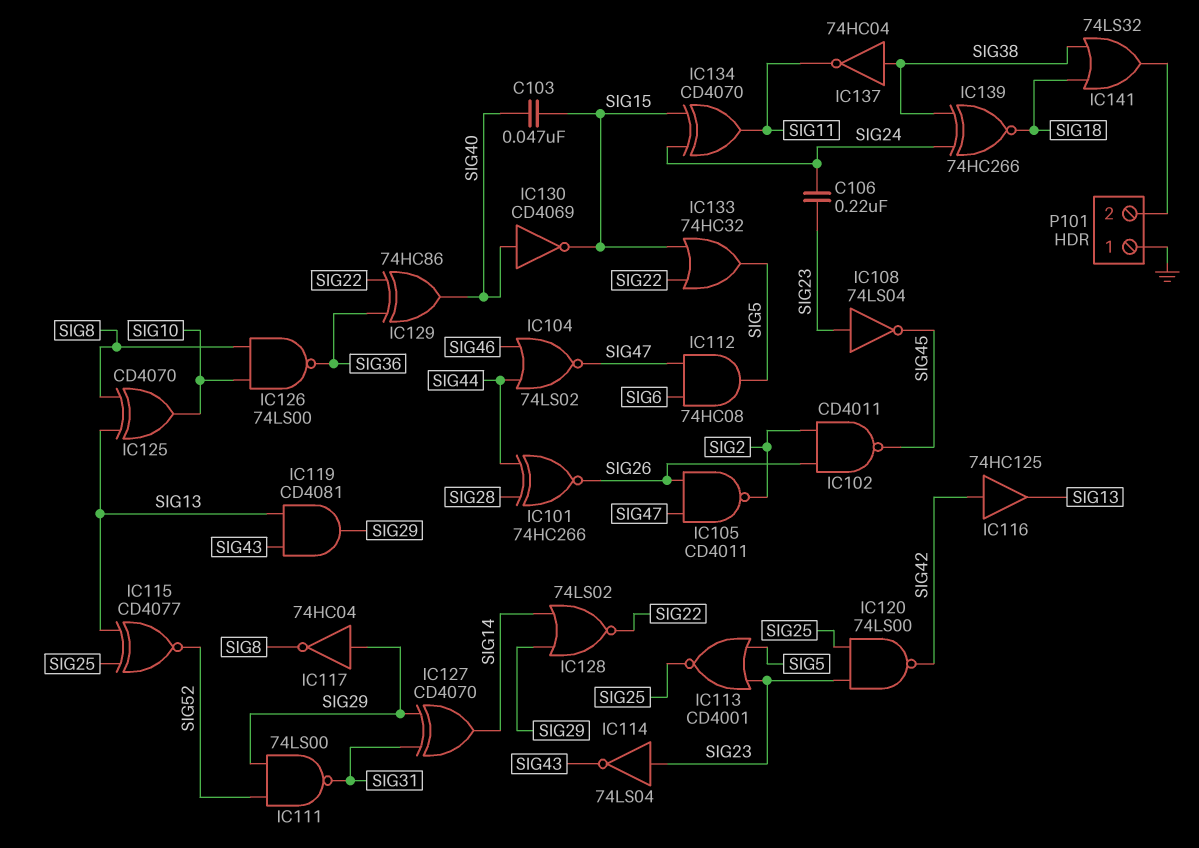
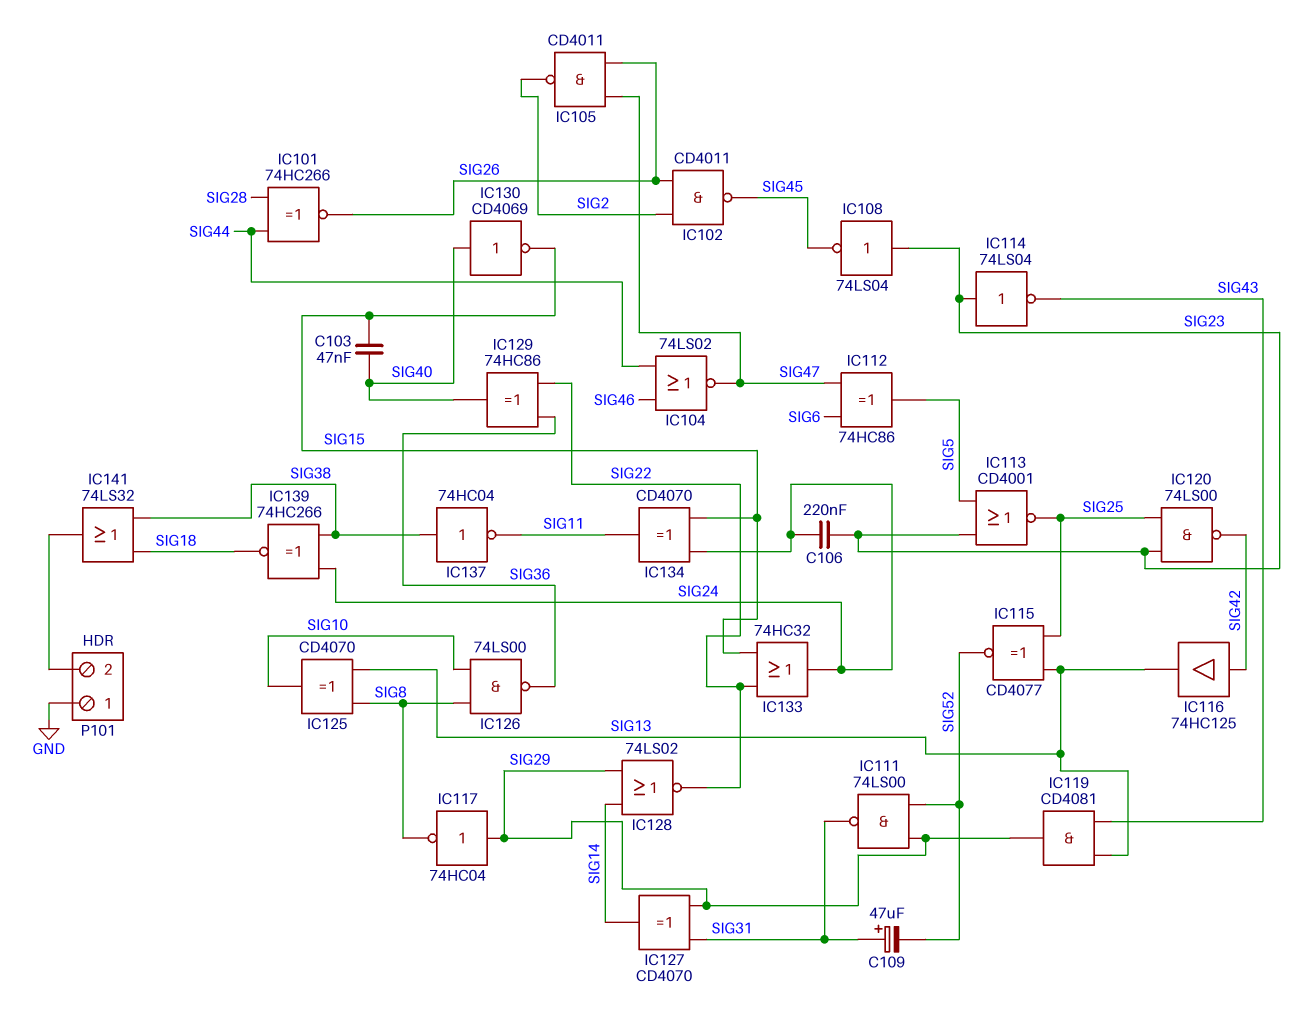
C109: none -> 47uF (plus SIG31, minus SIG52)
IC112: AND 74HC08 (in SIG6, in SIG47, out SIG5) -> XOR 74HC86 (in SIG6, in SIG47, out SIG5)
IC133: OR 74HC32 (in SIG15, in SIG22, out SIG5) -> OR 74HC32 (in SIG15, in SIG22, out SIG24)

